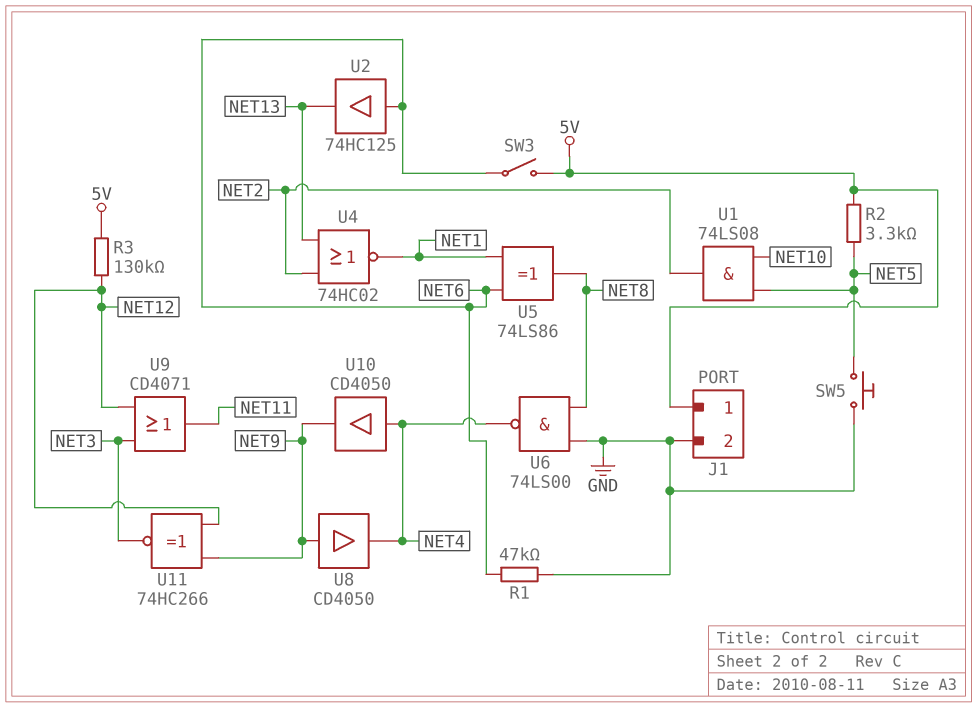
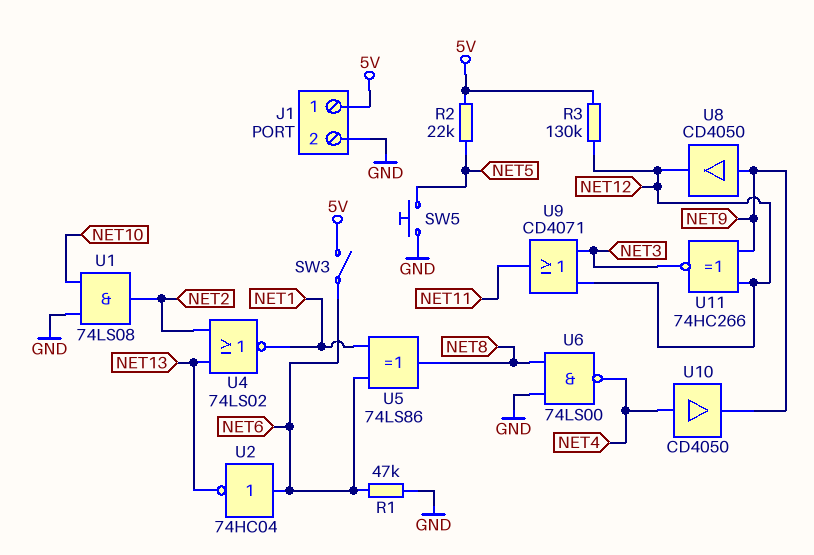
R2: 3.3k (5V, NET5) -> 22k (5V, NET5)
U1: AND 74LS08 (in NET5, in NET10, out NET2) -> AND 74LS08 (in GND, in NET10, out NET2)
U2: buffer 74HC125 (in NET6, out NET13) -> NOT 74HC04 (in NET6, out NET13)
U4: NOR 74HC02 (in NET2, in NET13, out NET1) -> NOR 74LS02 (in NET2, in NET13, out NET1)
U8: buffer CD4050 (in NET9, out NET4) -> buffer CD4050 (in NET9, out NET12)

